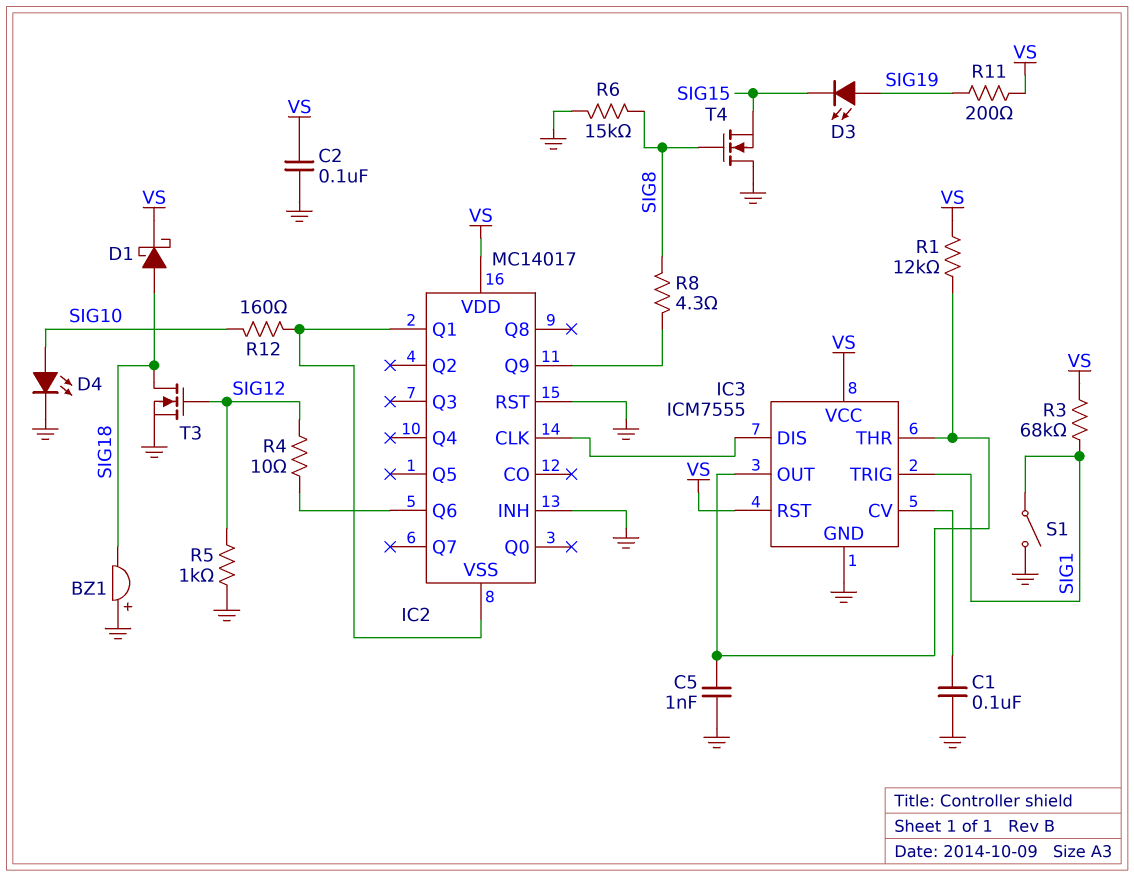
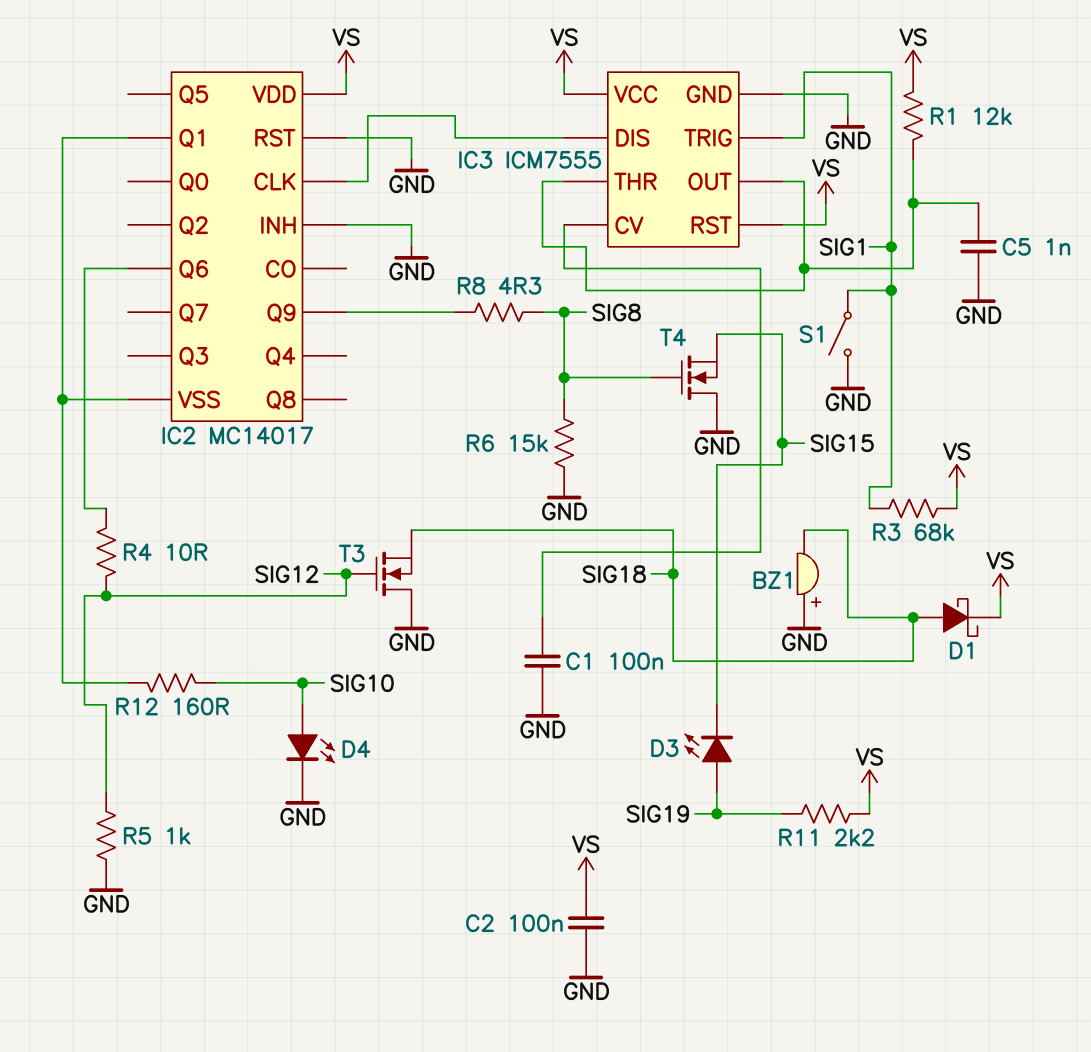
R11: 200 (SIG19, VS) -> 2.2k (SIG19, VS)
T3: NMOS (G SIG12, D SIG18, S GND) -> NMOS (G SIG12, D GND, S SIG18)

